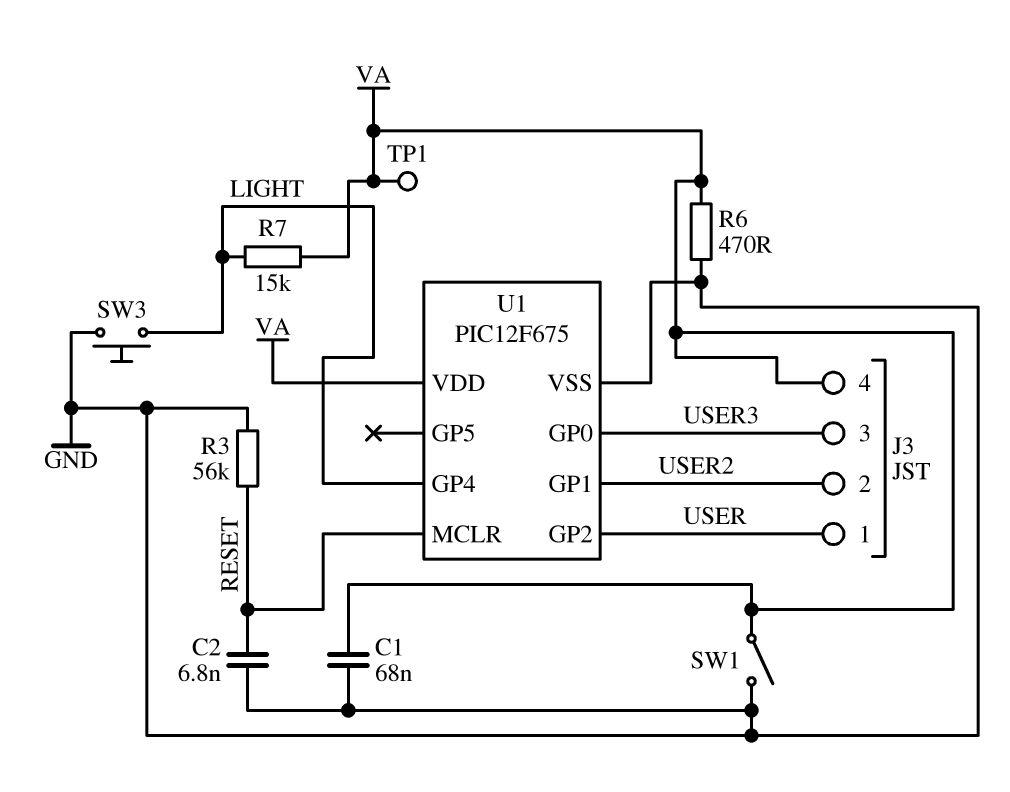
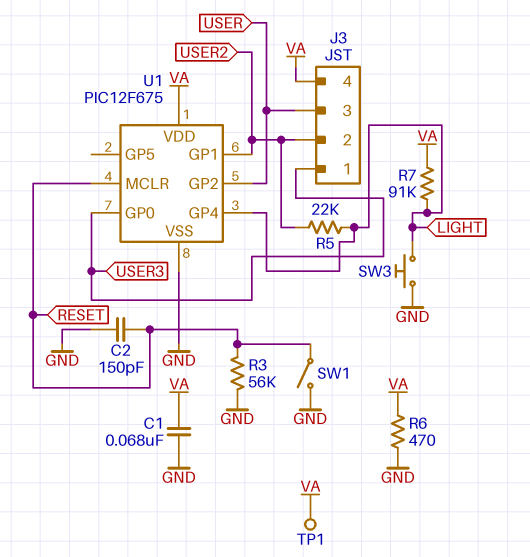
C2: 6.8nF (GND, RESET) -> 150pF (GND, RESET)
J3 pin 1: USER -> USER3
J3 pin 3: USER3 -> USER
R5: none -> 22k (LIGHT, USER2)
R7: 15k (LIGHT, VA) -> 91k (LIGHT, VA)
SW1: switch (GND, VA) -> switch (GND, RESET)

